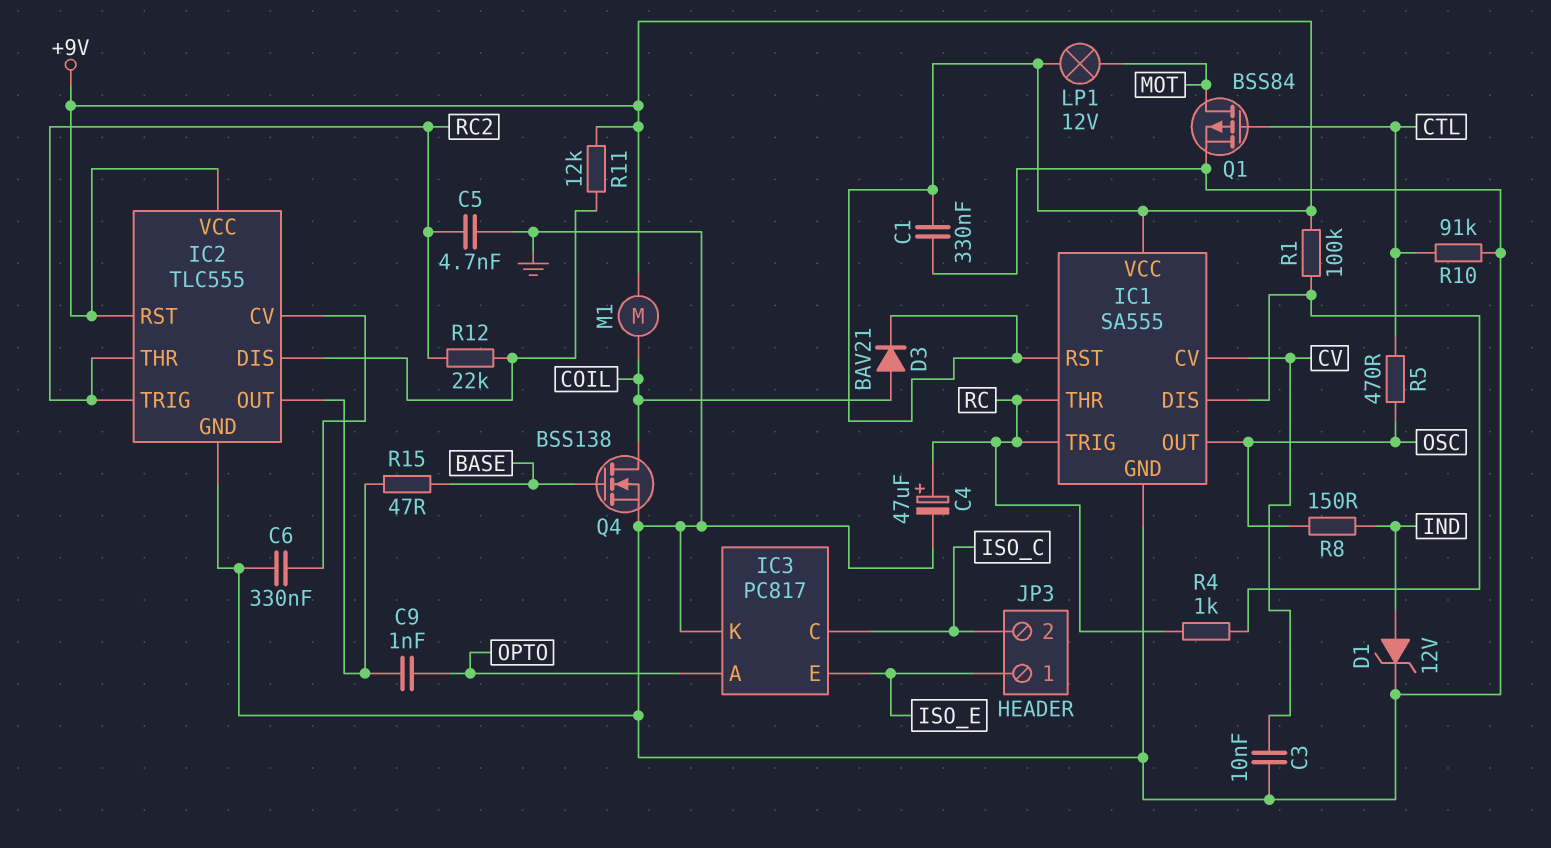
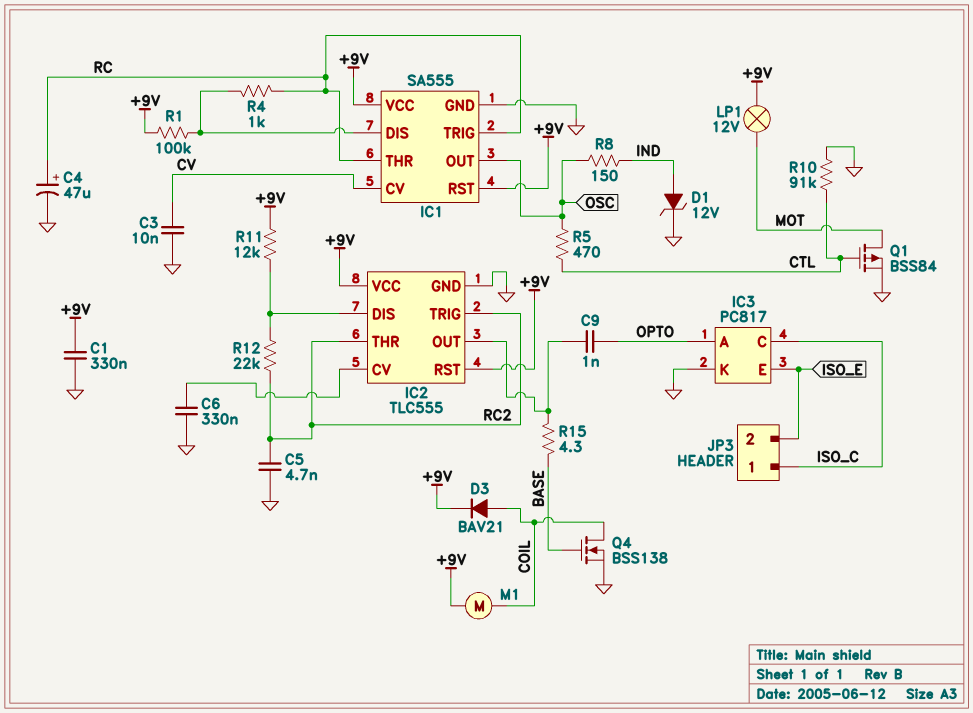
JP3 pin 1: ISO_E -> ISO_C
JP3 pin 2: ISO_C -> ISO_E
R15: 47 (BASE, IC2/OUT) -> 4.3 (BASE, IC2/OUT)

